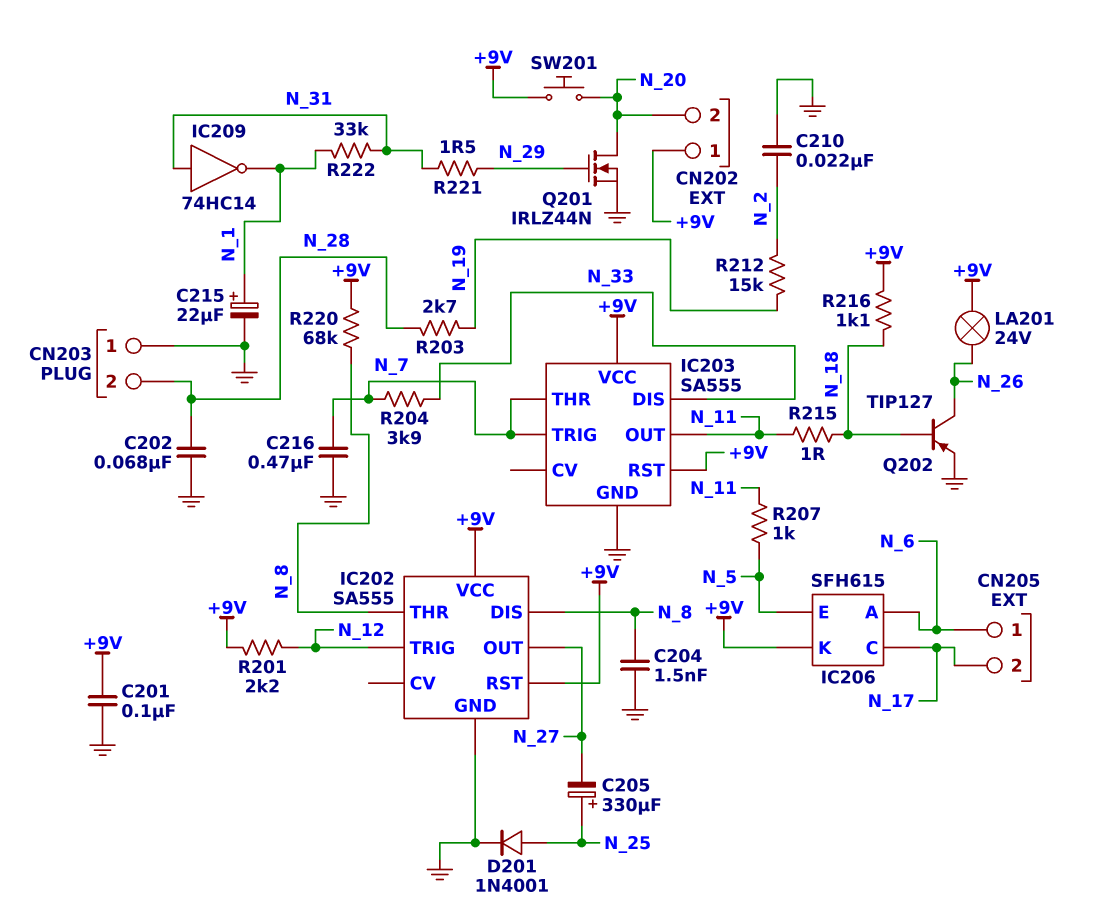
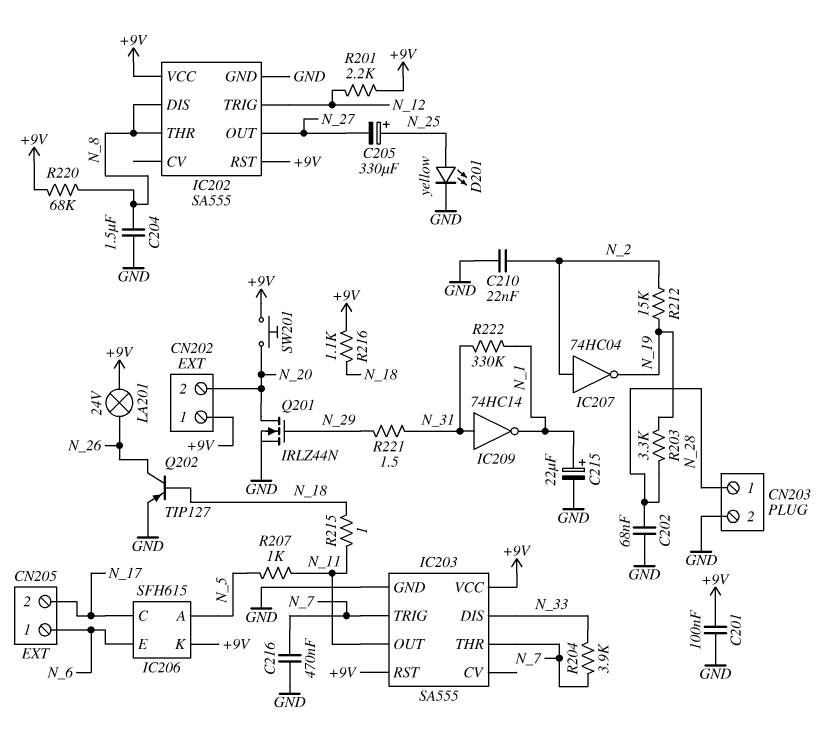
C204: 1.5nF (GND, N_8) -> 1.5uF (GND, N_8)
CN203 pin 1: GND -> N_28
CN203 pin 2: N_28 -> GND
D201: diode 1N4001 (A N_25, K GND) -> LED yellow (A N_25, K GND)
IC206 pin A: N_6 -> N_5
IC206 pin E: N_5 -> N_6
IC207: none -> NOT 74HC04 (in N_2, out N_19)
R203: 2.7k (N_19, N_28) -> 3.3k (N_19, N_28)
R222: 33k (N_1, N_31) -> 330k (N_1, N_31)

